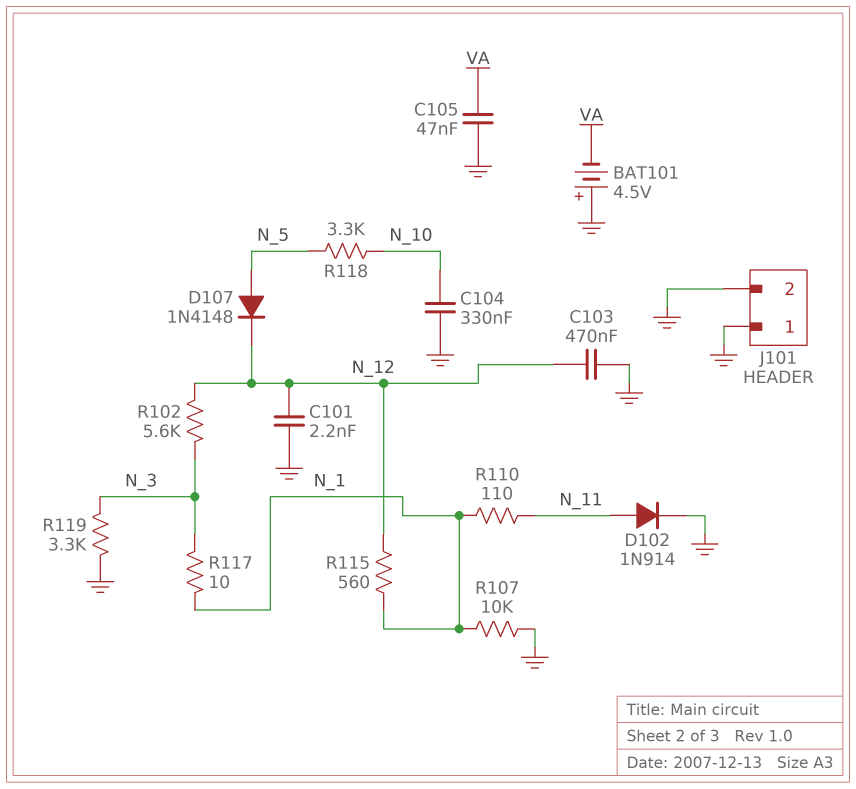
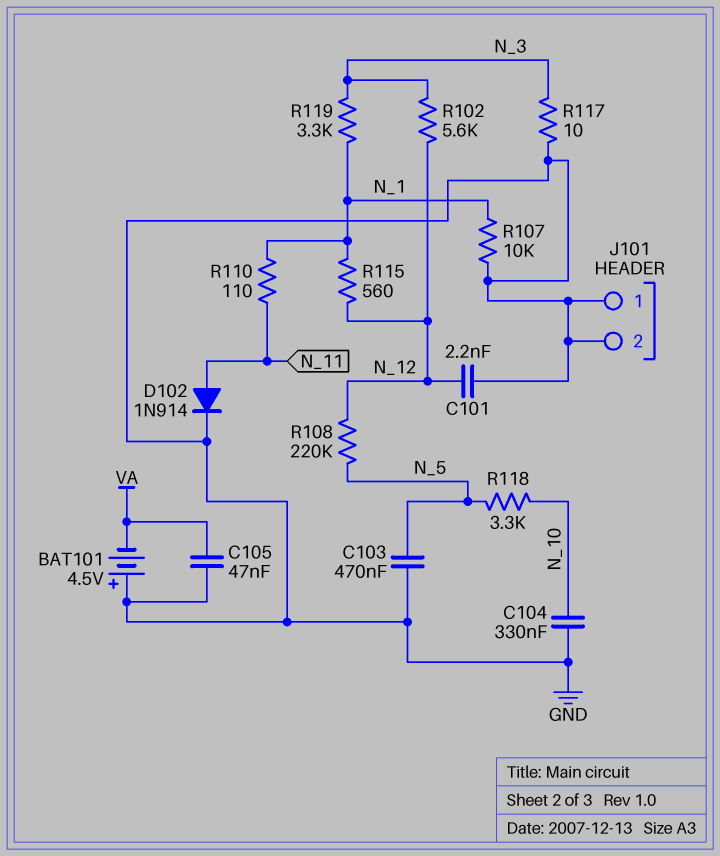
C103: 470nF (GND, N_12) -> 470nF (GND, N_5)
D107: diode 1N4148 (A N_5, K N_12) -> none
R108: none -> 220k (N_5, N_12)
R117: 10 (N_1, N_3) -> 10 (GND, N_3)
R119: 3.3k (GND, N_3) -> 3.3k (N_1, N_3)

